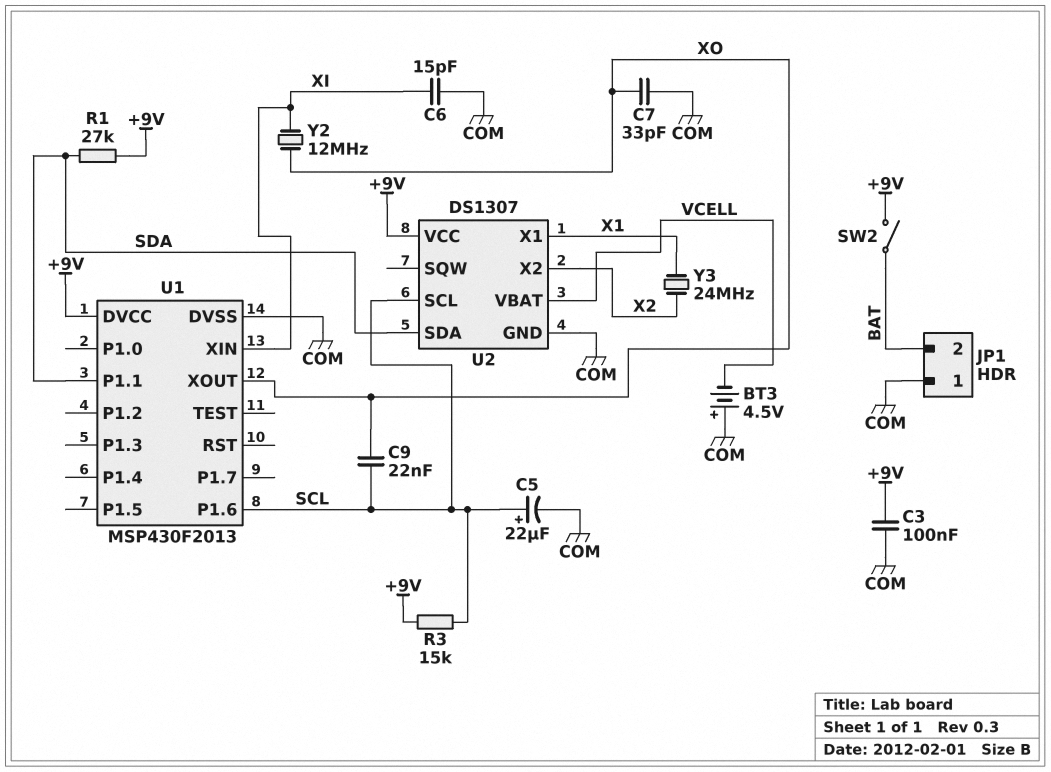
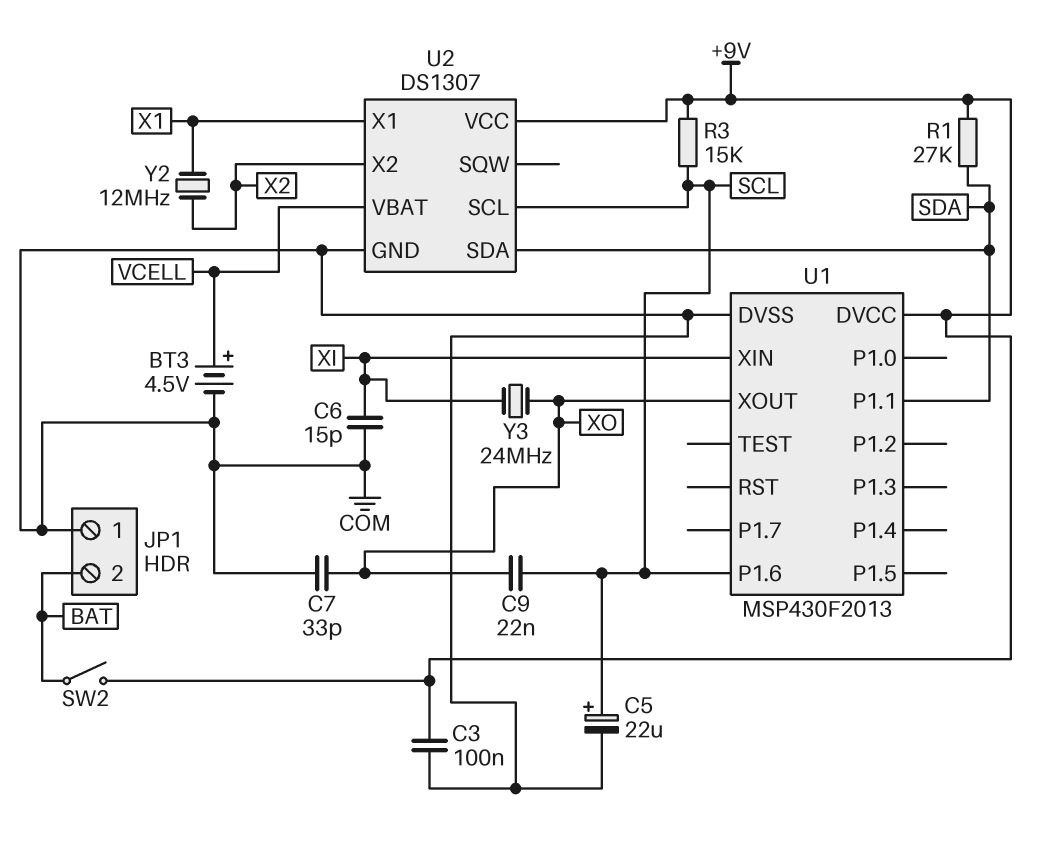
BT3: 4.5V (plus COM, minus VCELL) -> 4.5V (plus VCELL, minus COM)
Y2: 12MHz (XI, XO) -> 12MHz (X1, X2)
Y3: 24MHz (X1, X2) -> 24MHz (XI, XO)

